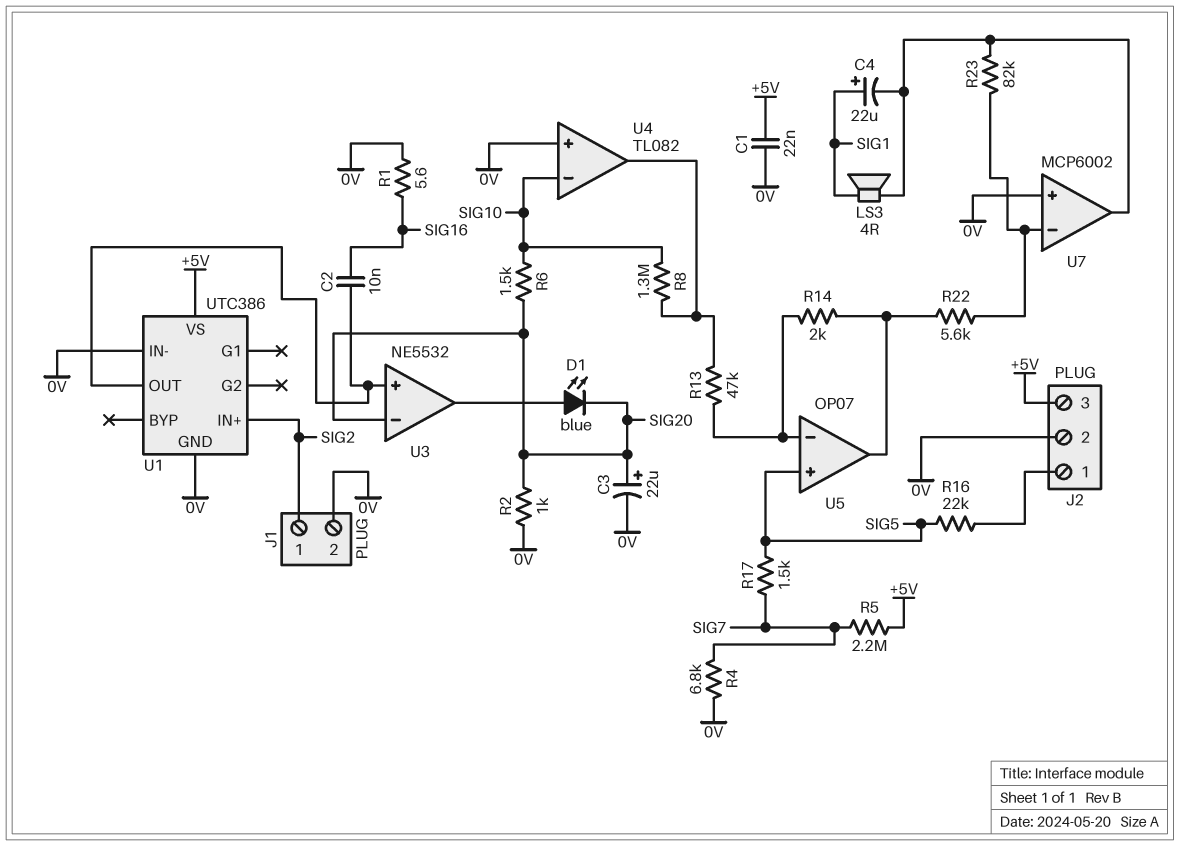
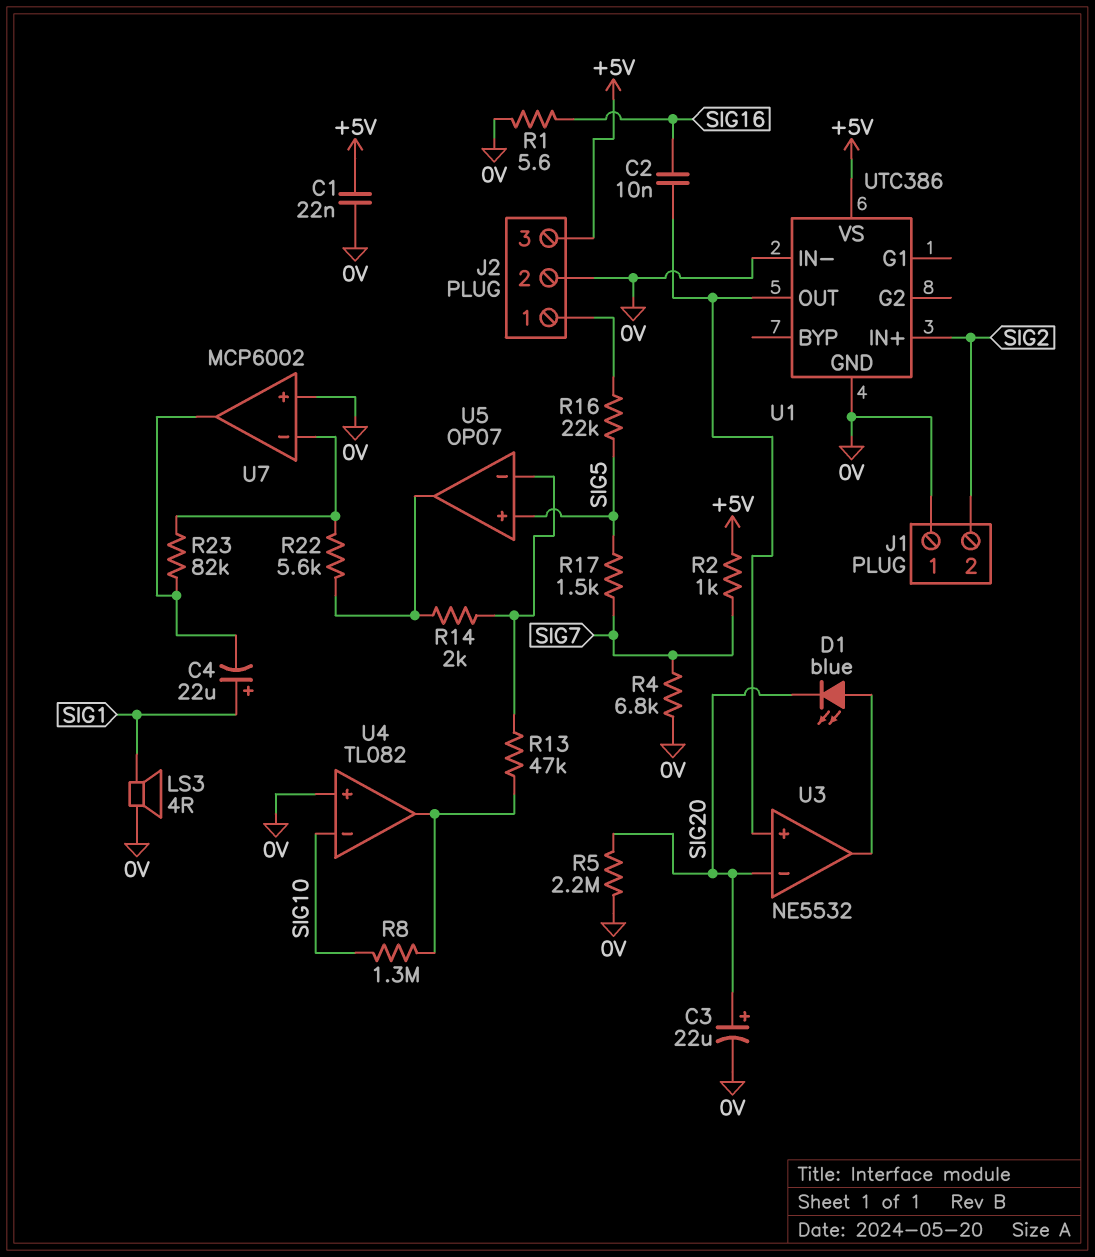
J1 pin 1: SIG2 -> 0V
J1 pin 2: 0V -> SIG2
LS3: speaker 4R (SIG1, U7/out) -> speaker 4R (0V, SIG1)
R2: 1k (0V, SIG20) -> 1k (+5V, SIG7)
R5: 2.2M (+5V, SIG7) -> 2.2M (0V, SIG20)
R6: 1.5k (SIG10, SIG20) -> none

